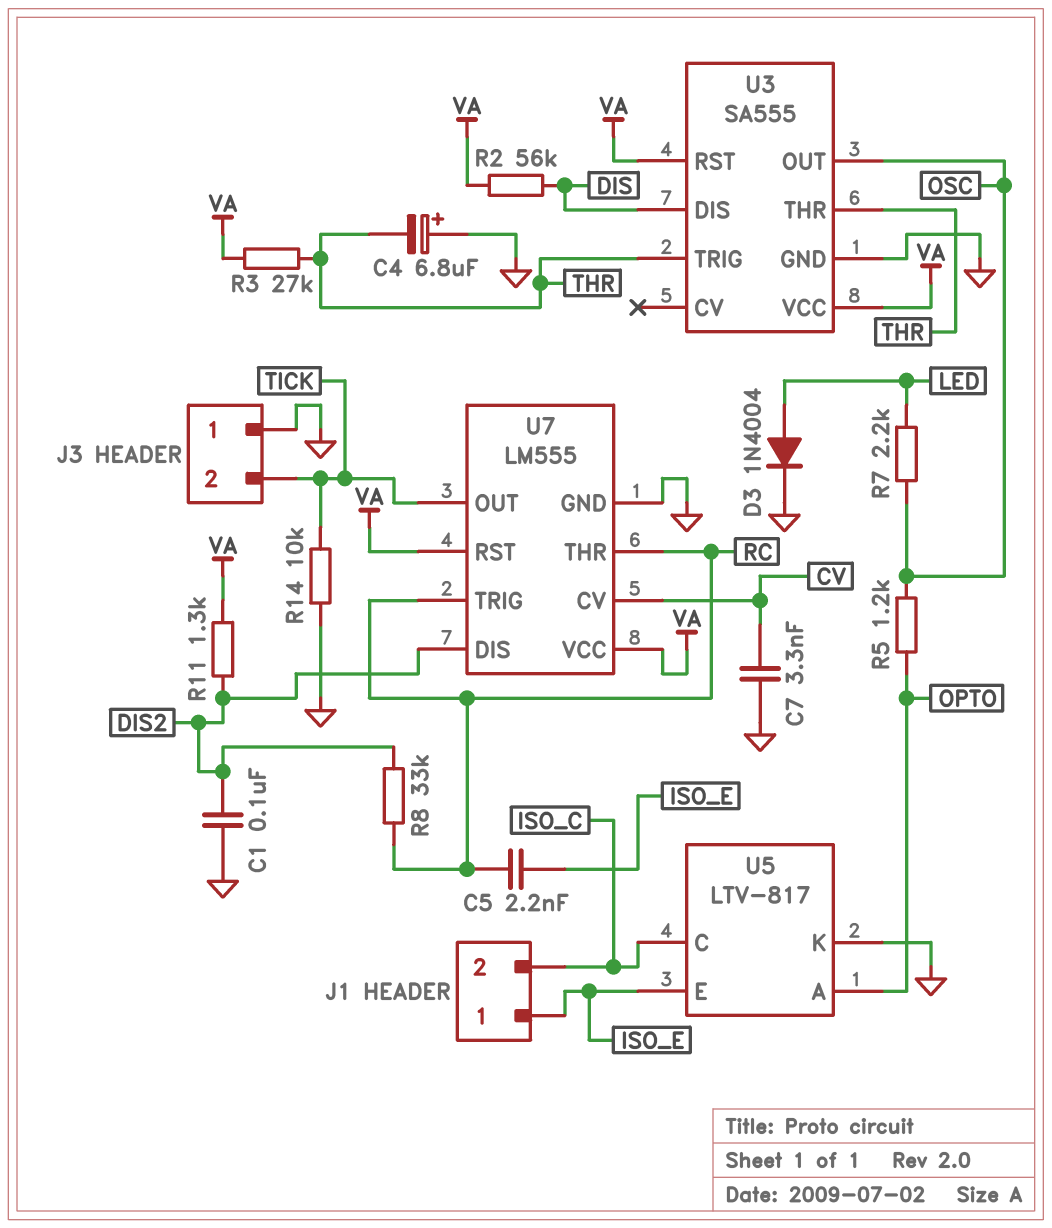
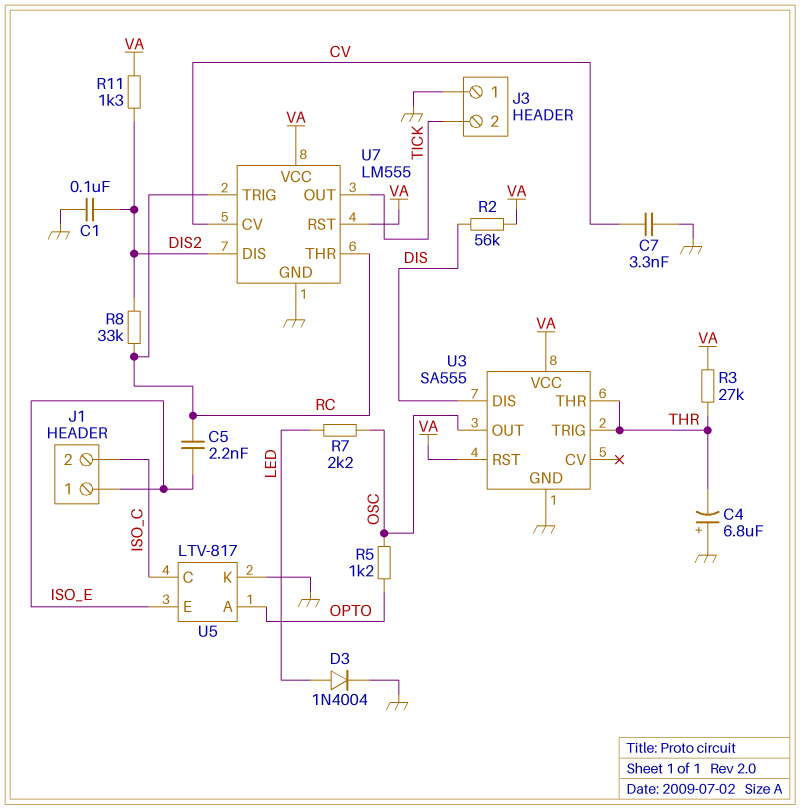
R14: 10k (GND, TICK) -> none

